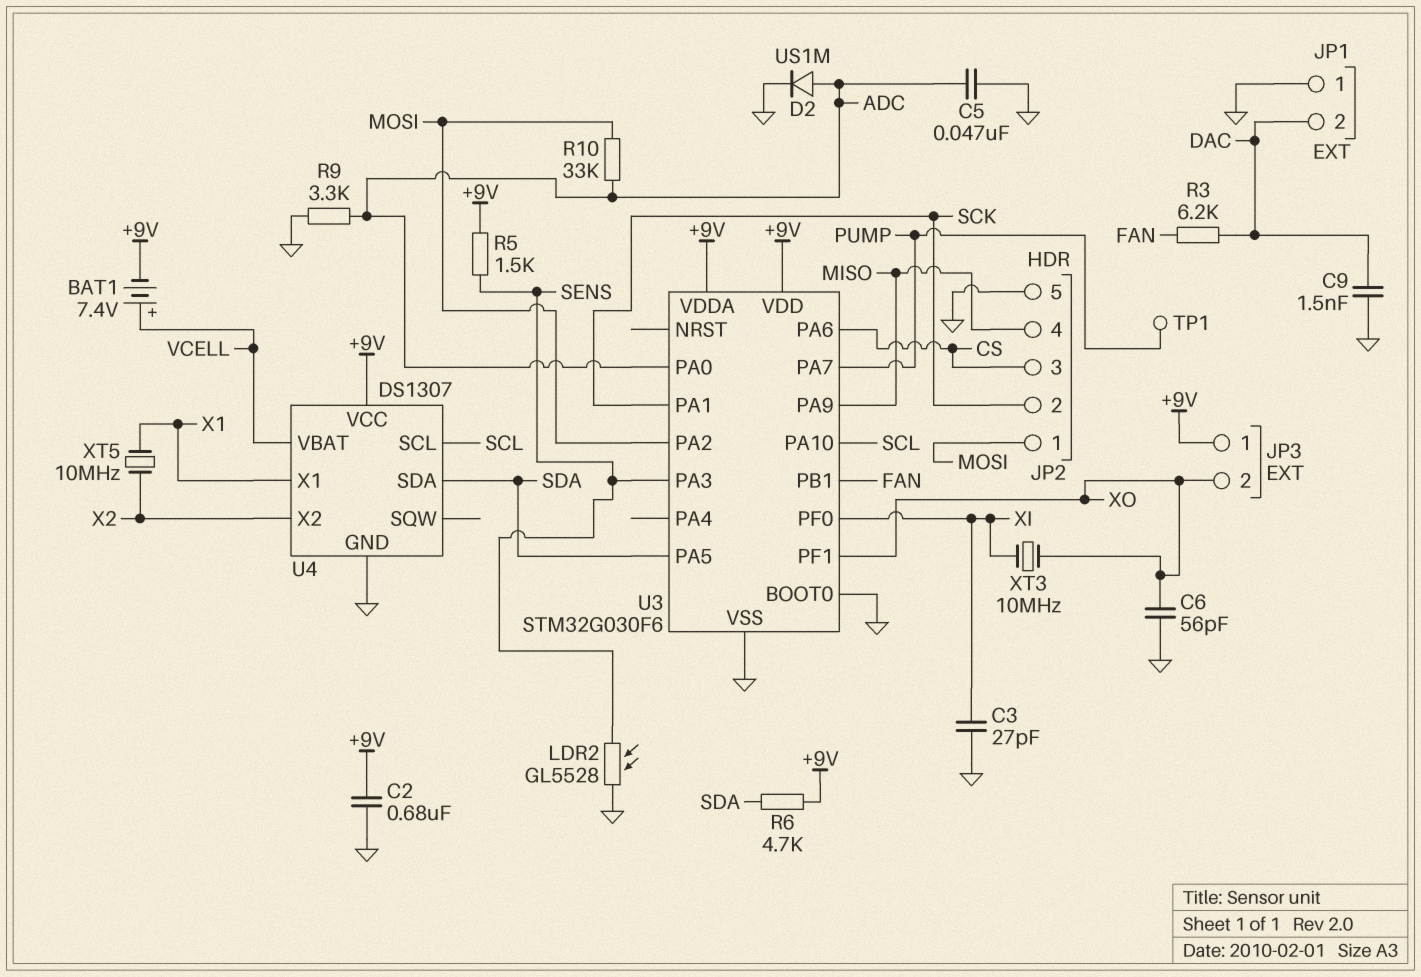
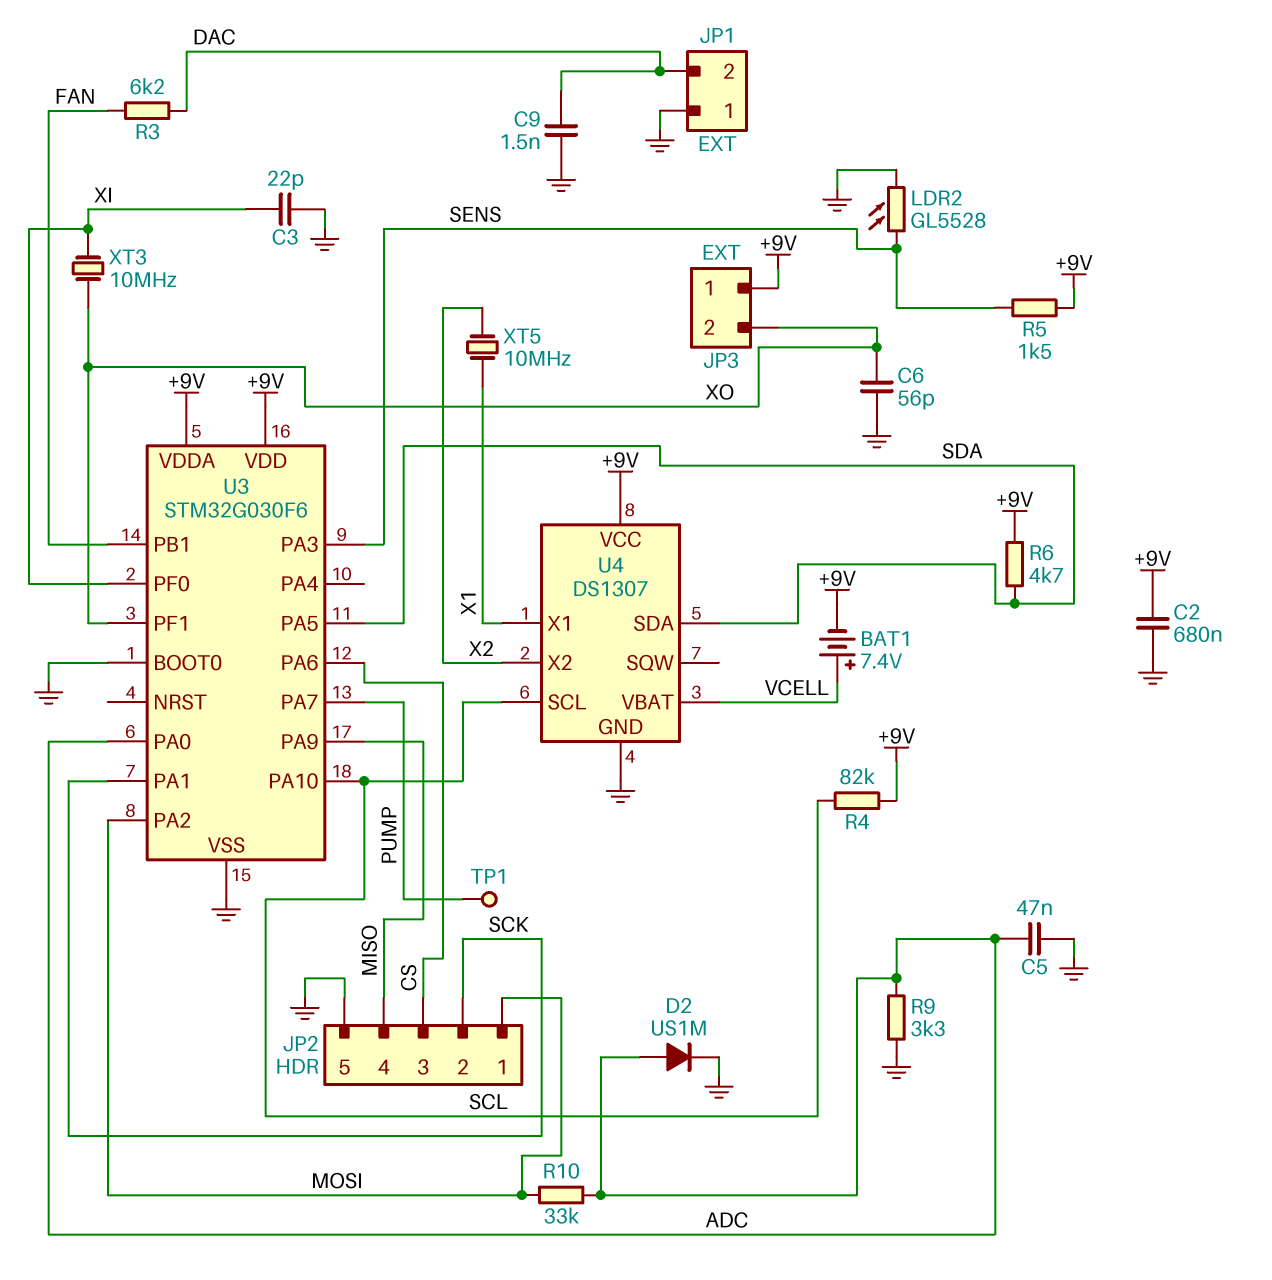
C3: 27pF (GND, XI) -> 22pF (GND, XI)
R4: none -> 82k (+9V, SCL)

